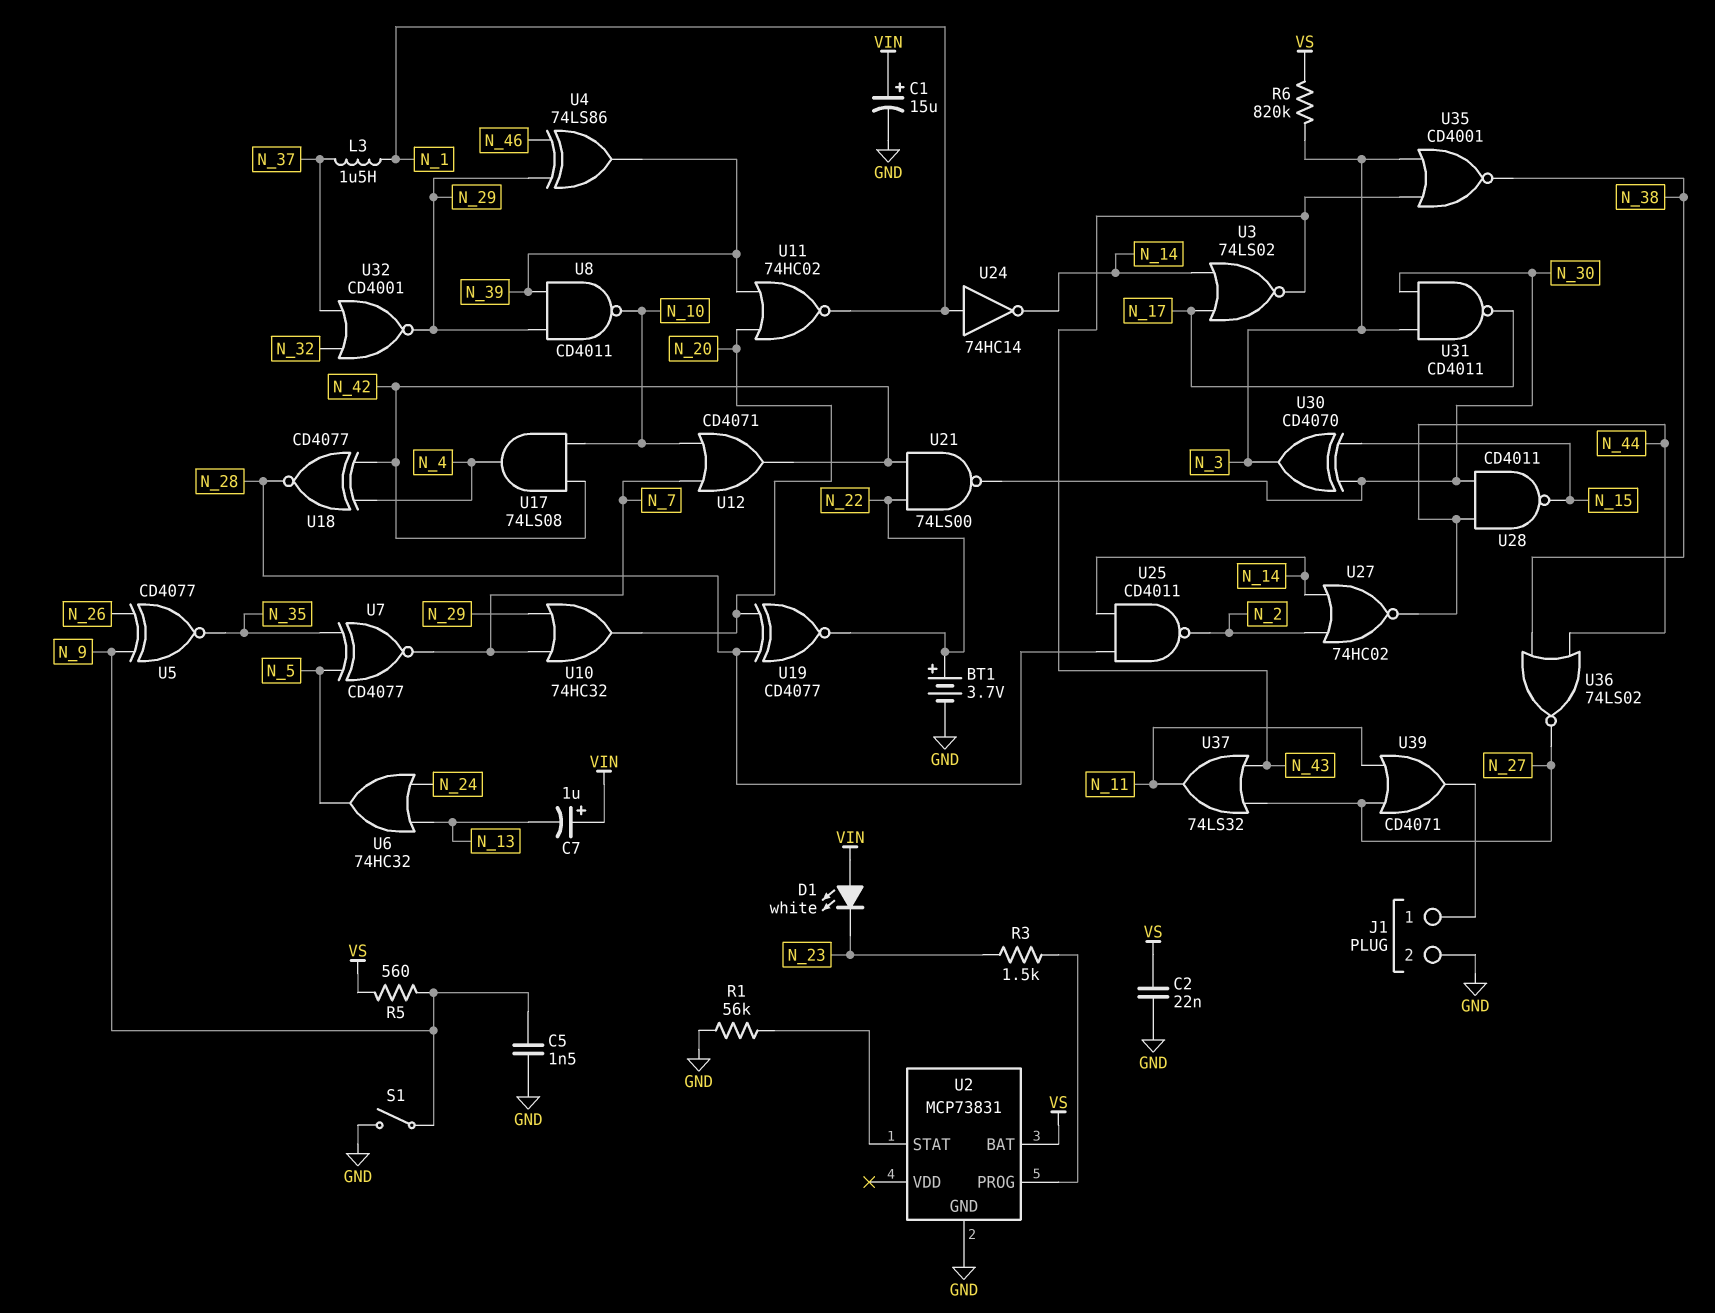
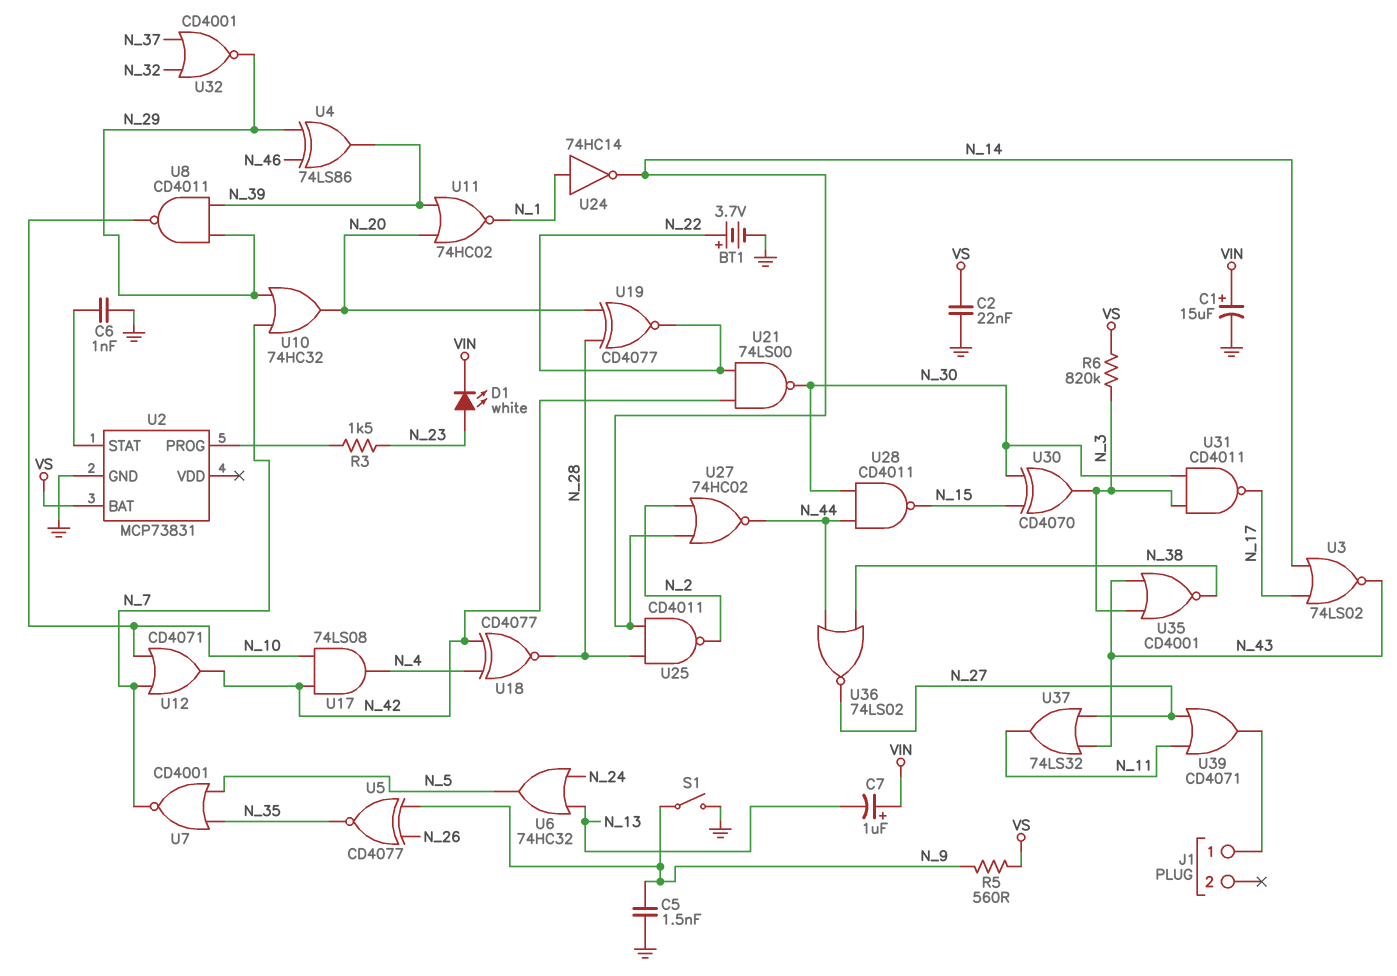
C6: none -> 1nF (GND, U2/STAT)
D1: LED white (A VIN, K N_23) -> LED white (A N_23, K VIN)
J1 pin 2: GND -> none
L3: 1.5uH (N_1, N_37) -> none
R1: 56k (GND, U2/STAT) -> none
U7: XNOR CD4077 (in N_5, in N_35, out N_7) -> NOR CD4001 (in N_5, in N_35, out N_7)

